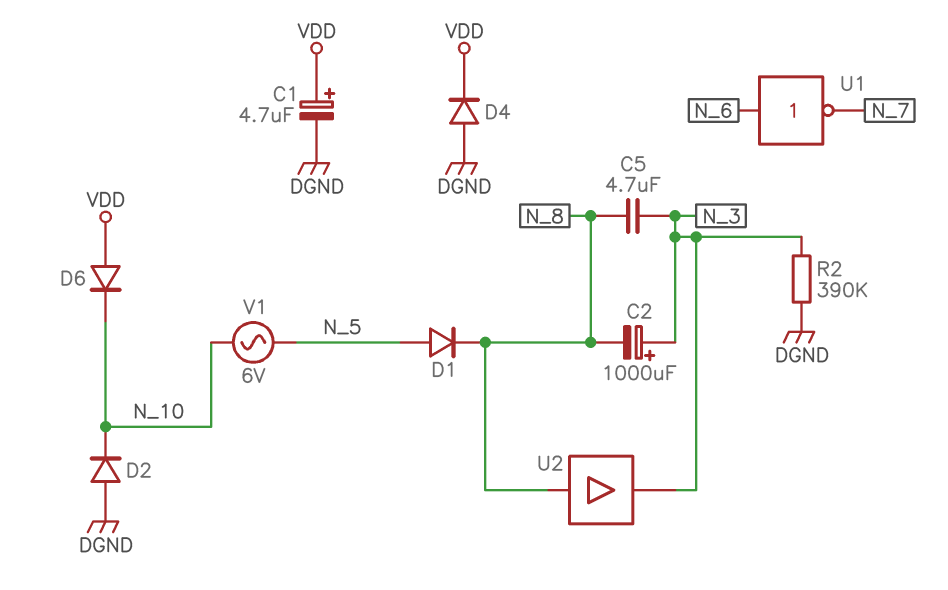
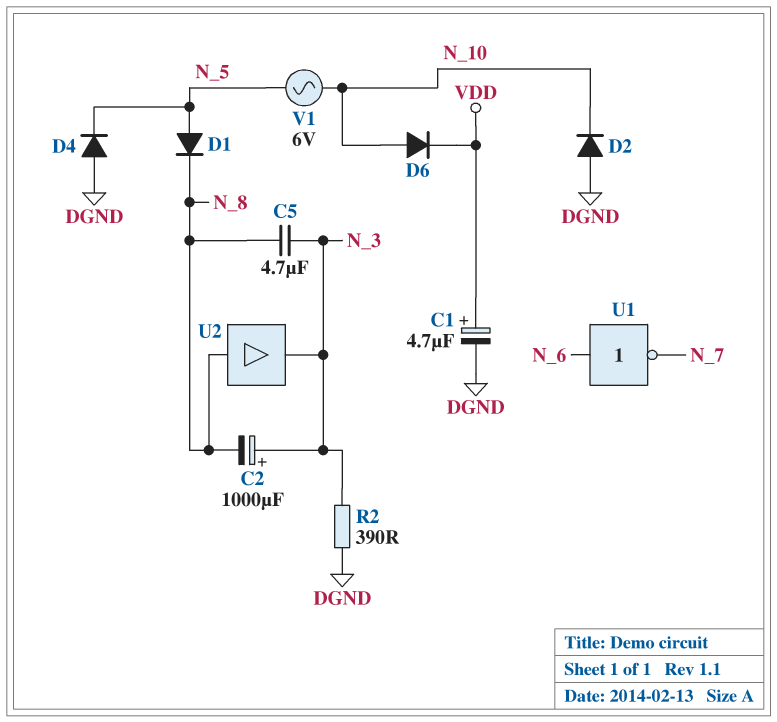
D4: diode (A DGND, K VDD) -> diode (A DGND, K N_5)
D6: diode (A VDD, K N_10) -> diode (A N_10, K VDD)
R2: 390k (DGND, N_3) -> 390 (DGND, N_3)

